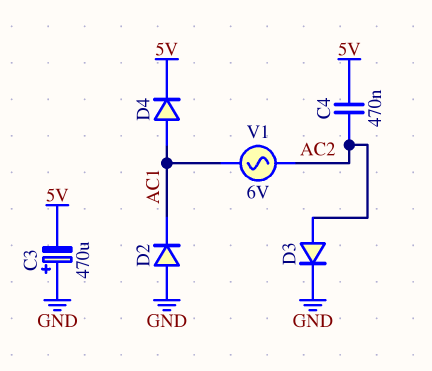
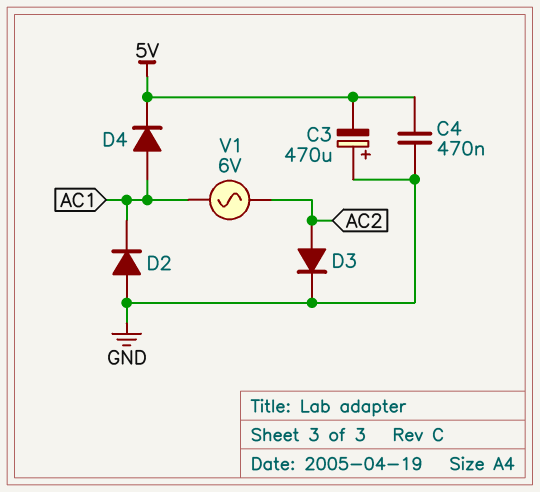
C4: 470nF (5V, AC2) -> 470nF (5V, GND)

